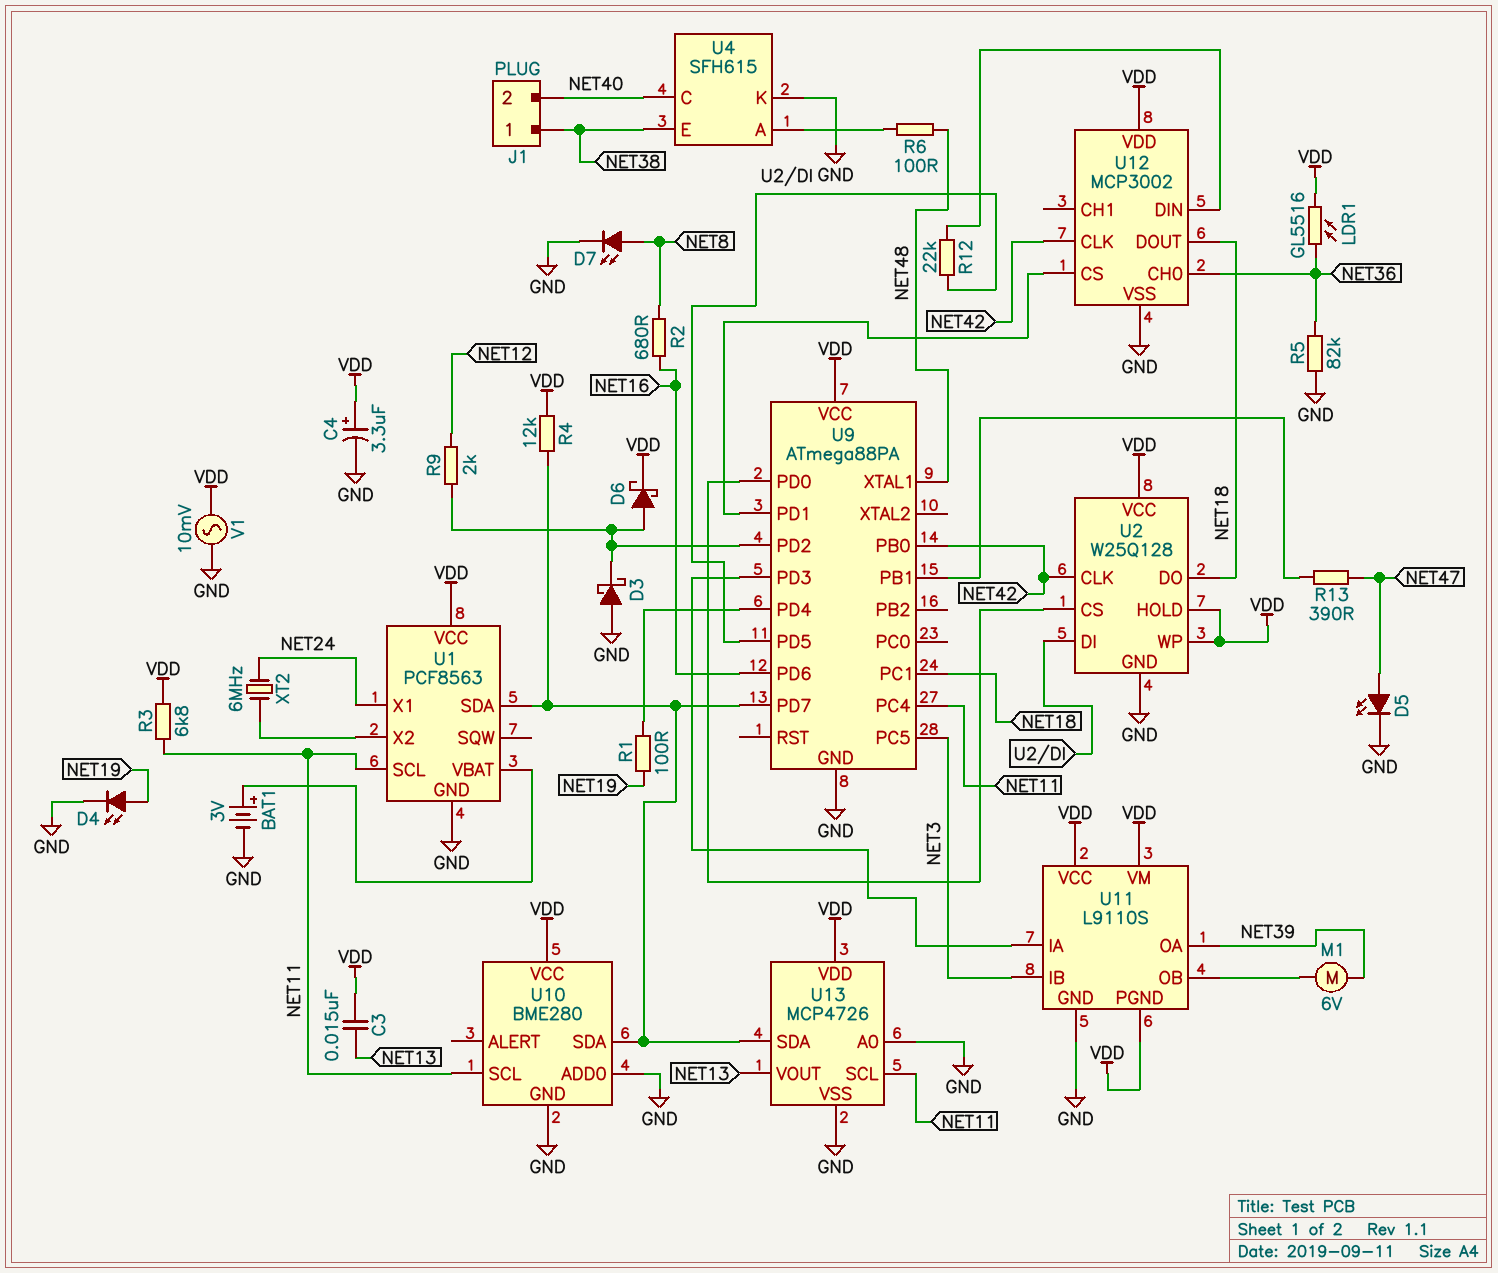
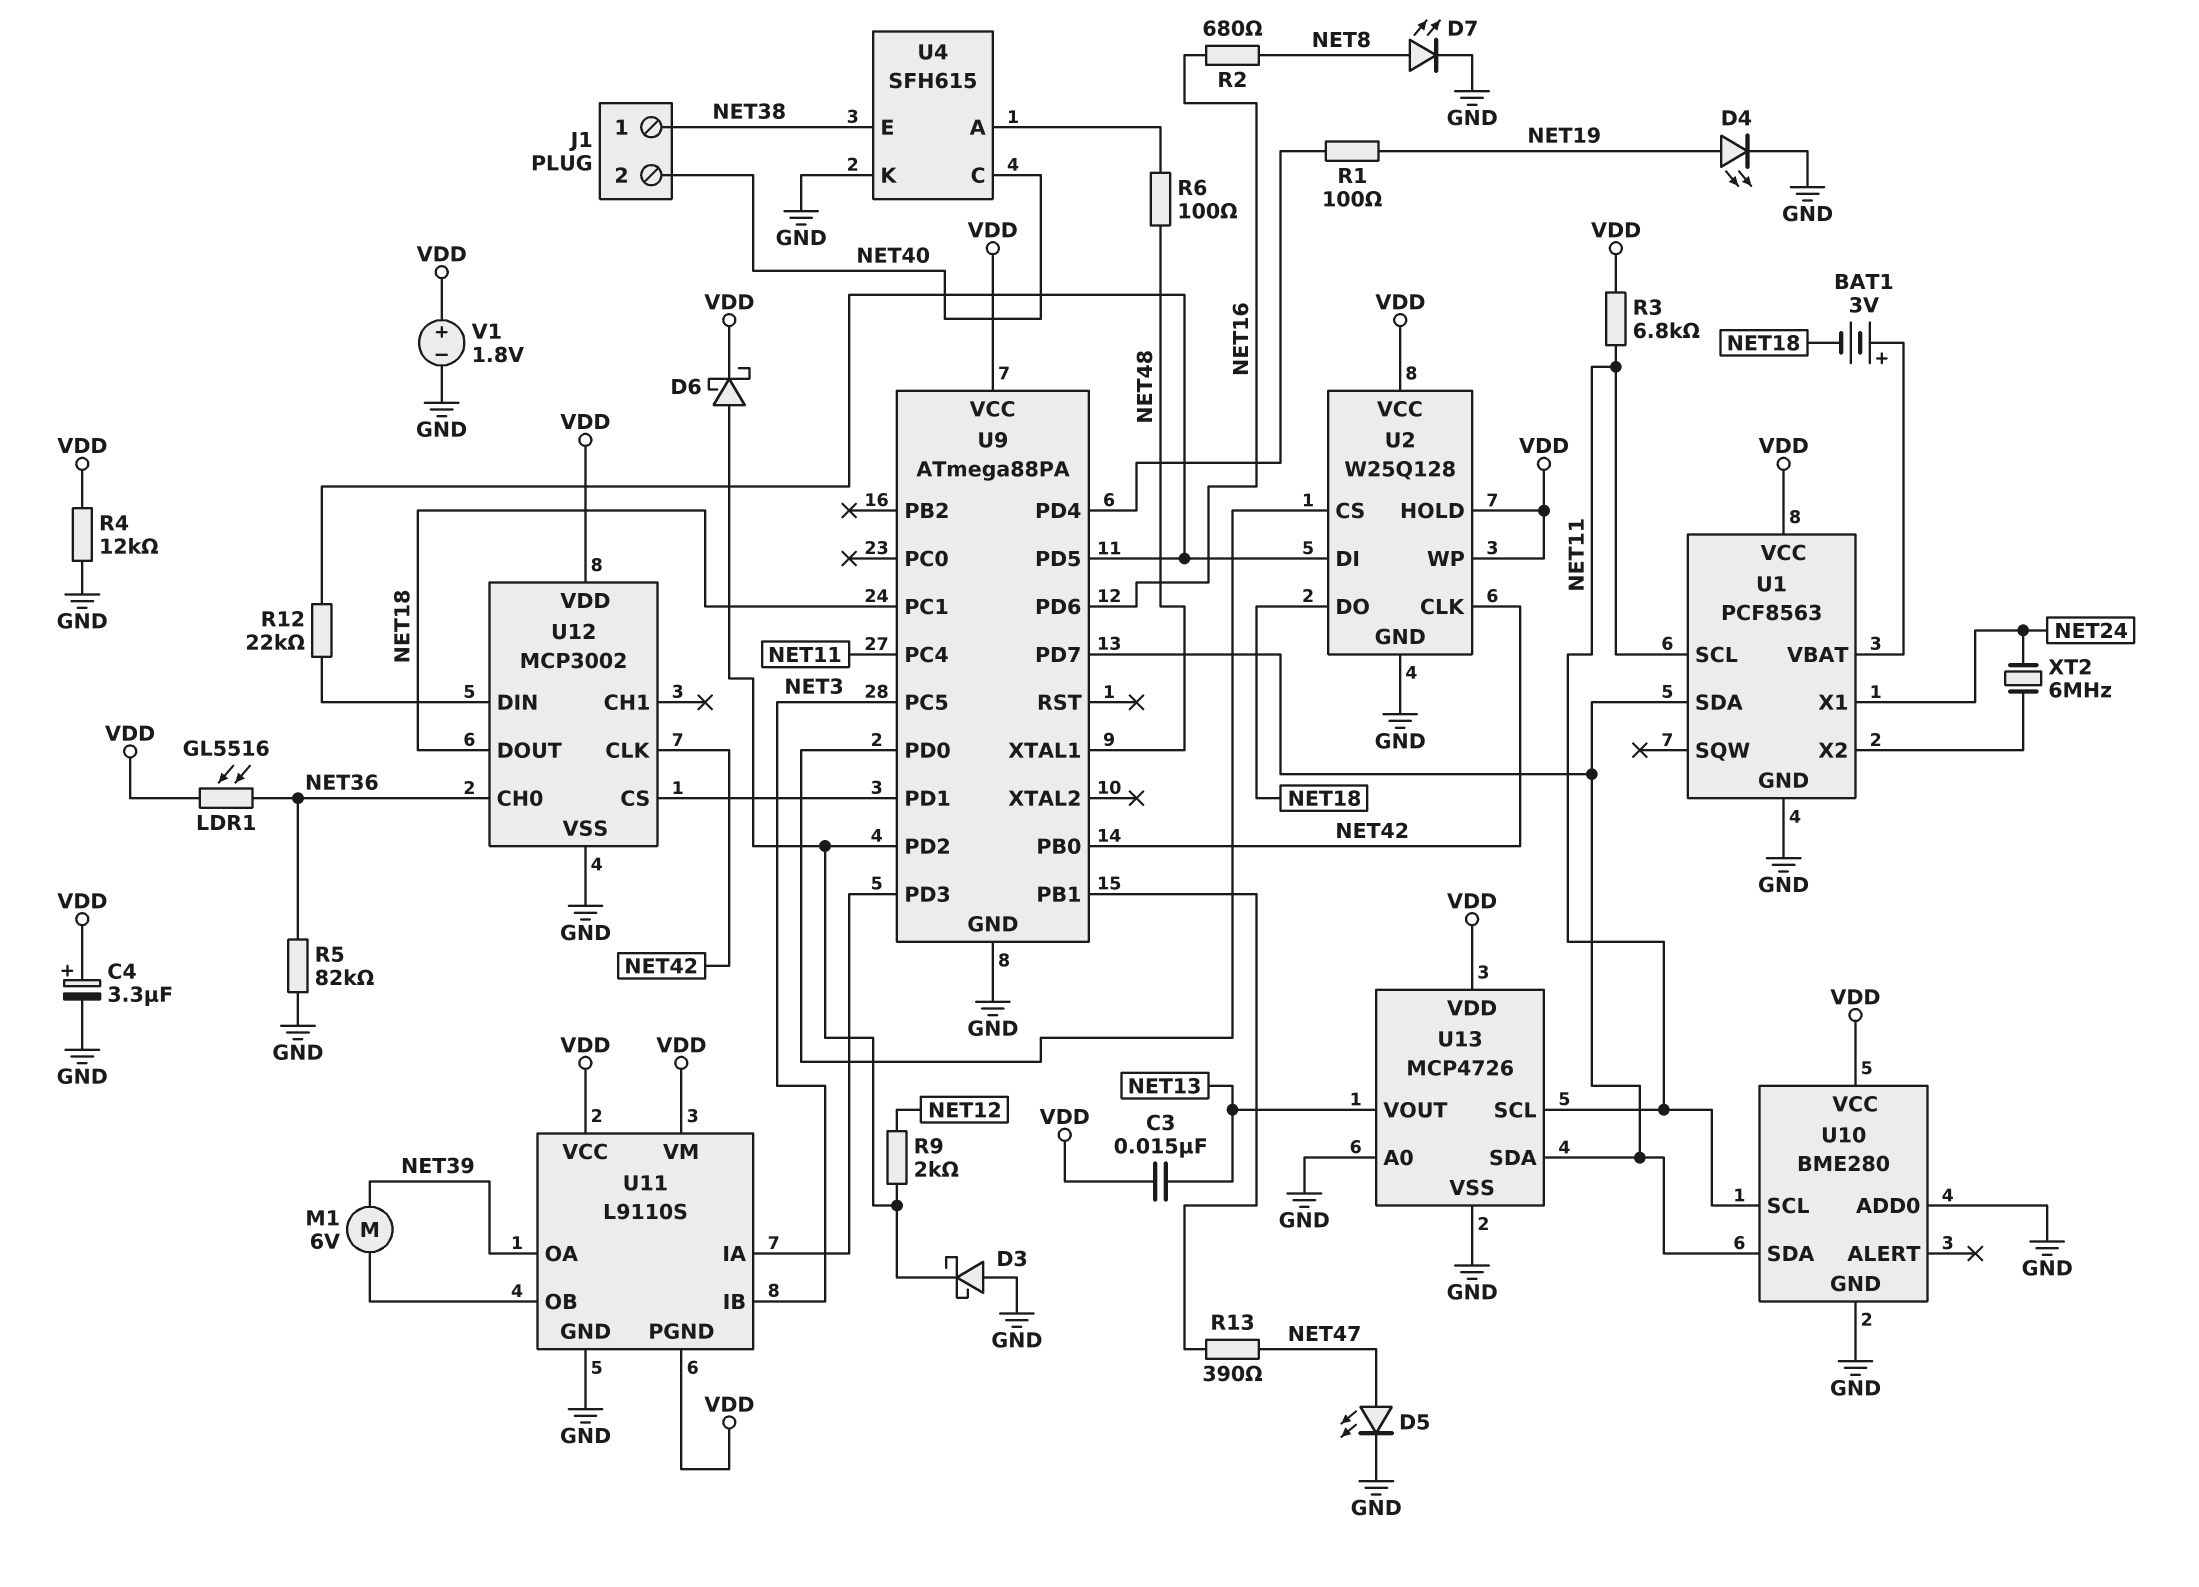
BAT1: 3V (plus U1/VBAT, minus GND) -> 3V (plus U1/VBAT, minus NET18)
R4: 12k (U1/SDA, VDD) -> 12k (GND, VDD)
V1: AC 10mV (GND, VDD) -> 1.8V (plus VDD, minus GND)

